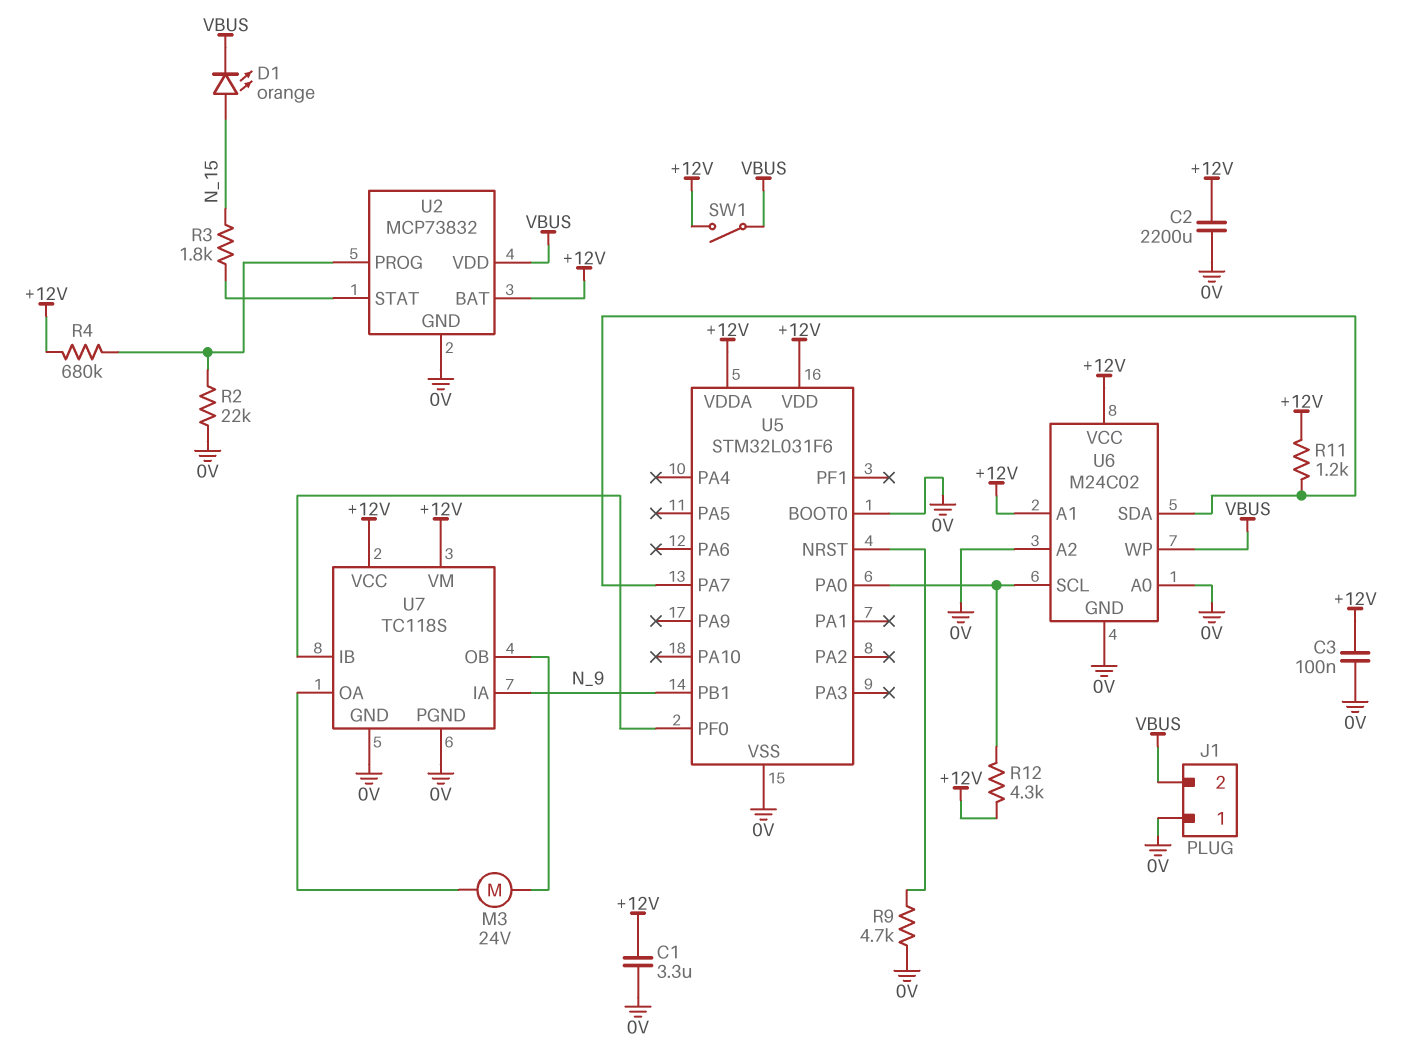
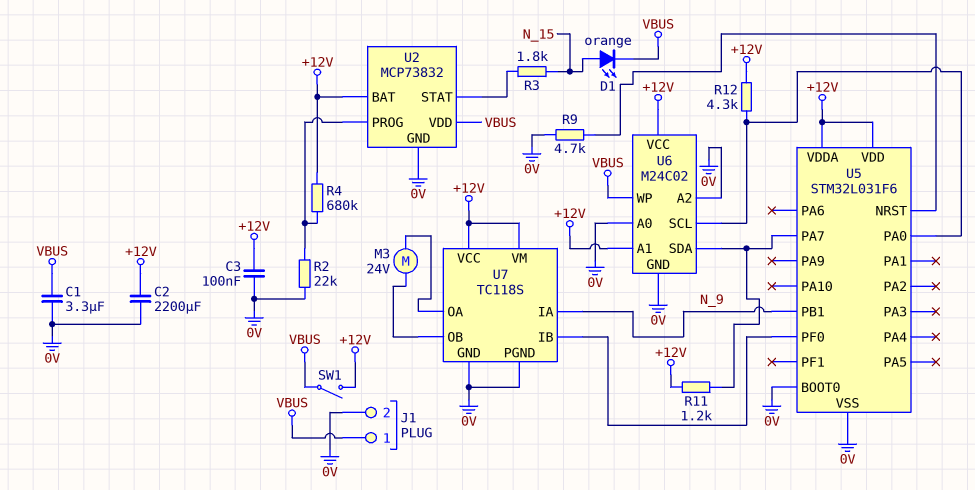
C1: 3.3uF (+12V, 0V) -> 3.3uF (0V, VBUS)
J1 pin 1: 0V -> VBUS
J1 pin 2: VBUS -> 0V

